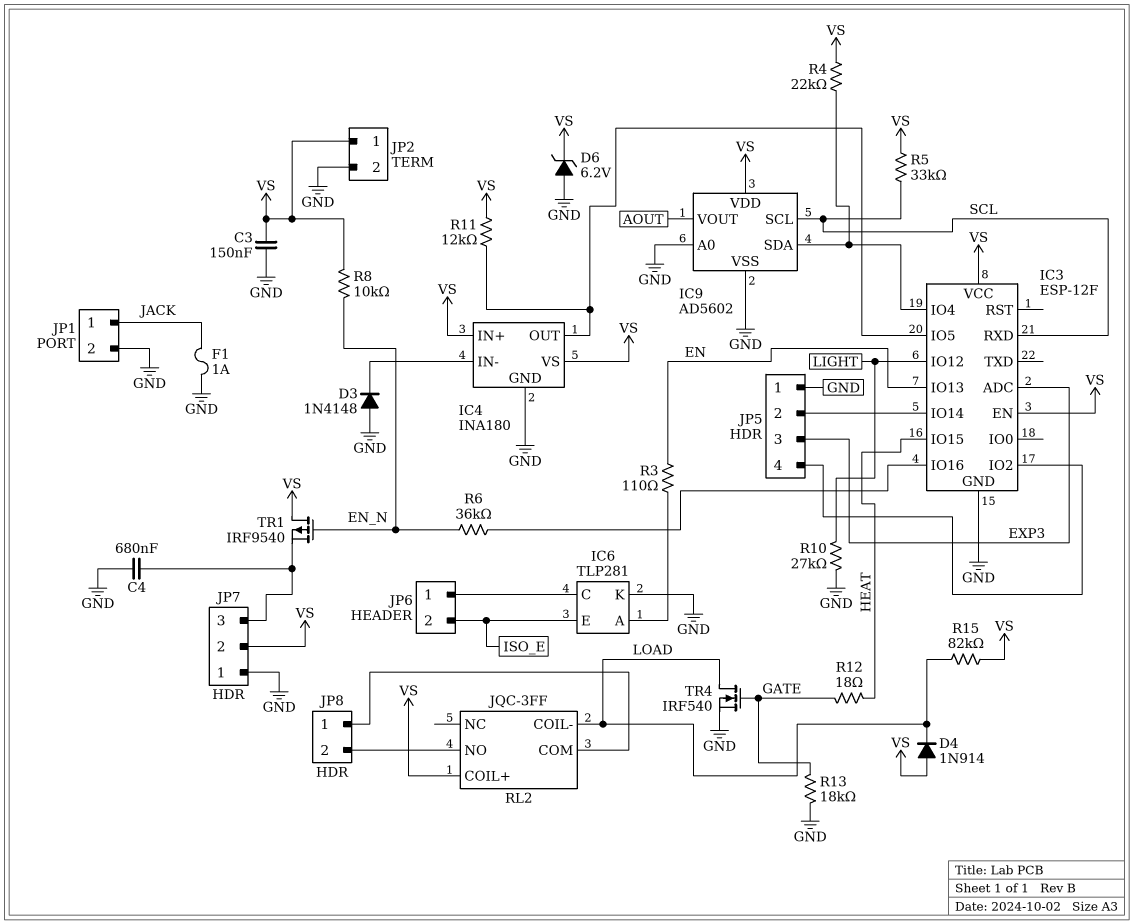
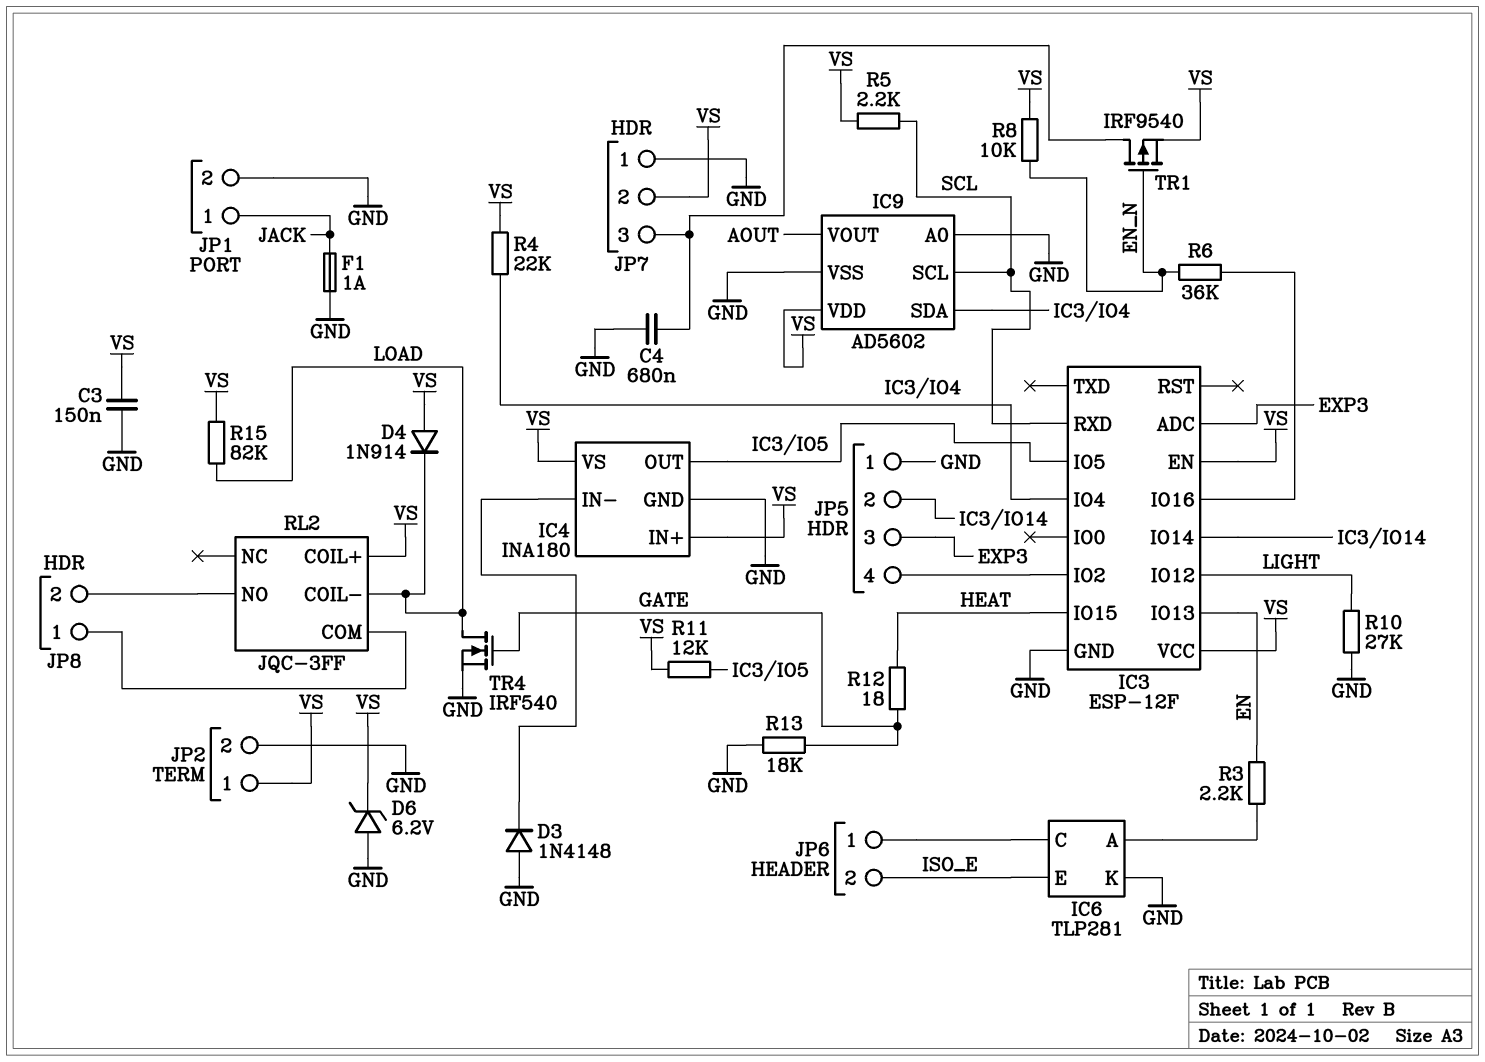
R3: 110 (EN, IC6/A) -> 2.2k (EN, IC6/A)
R5: 33k (SCL, VS) -> 2.2k (SCL, VS)
TR1: PMOS IRF9540 (G EN_N, D VS, S JP7/3) -> PMOS IRF9540 (G EN_N, D JP7/3, S VS)

